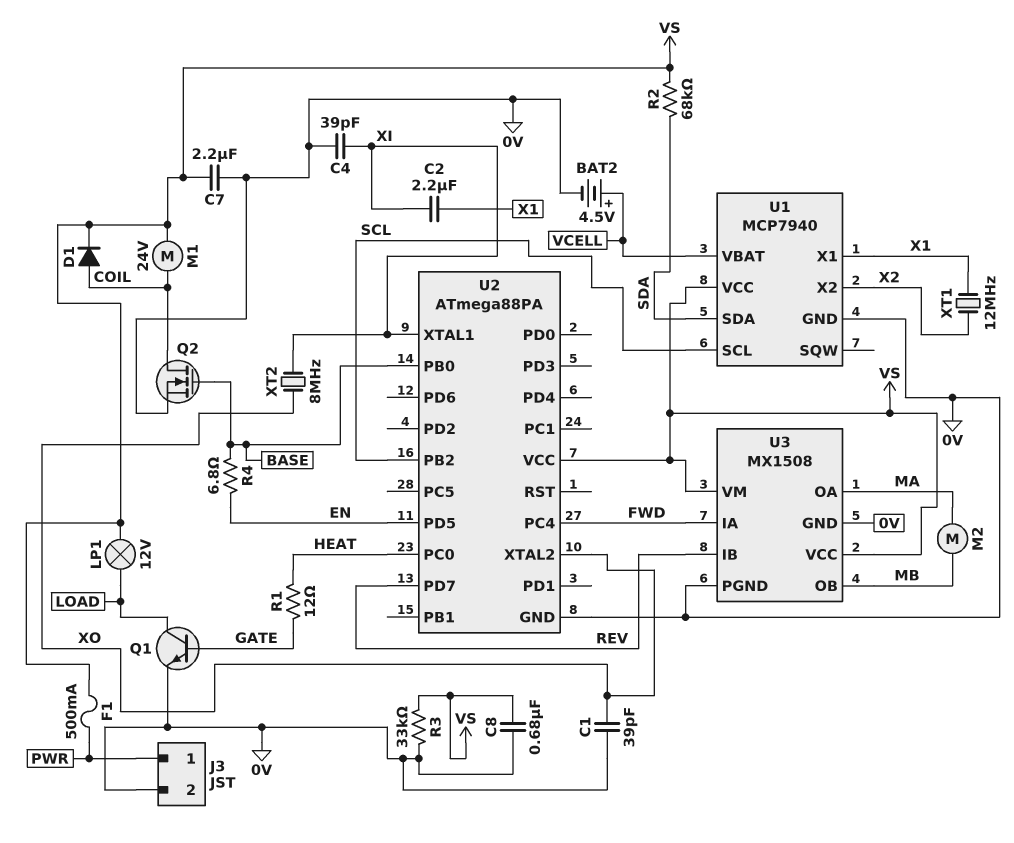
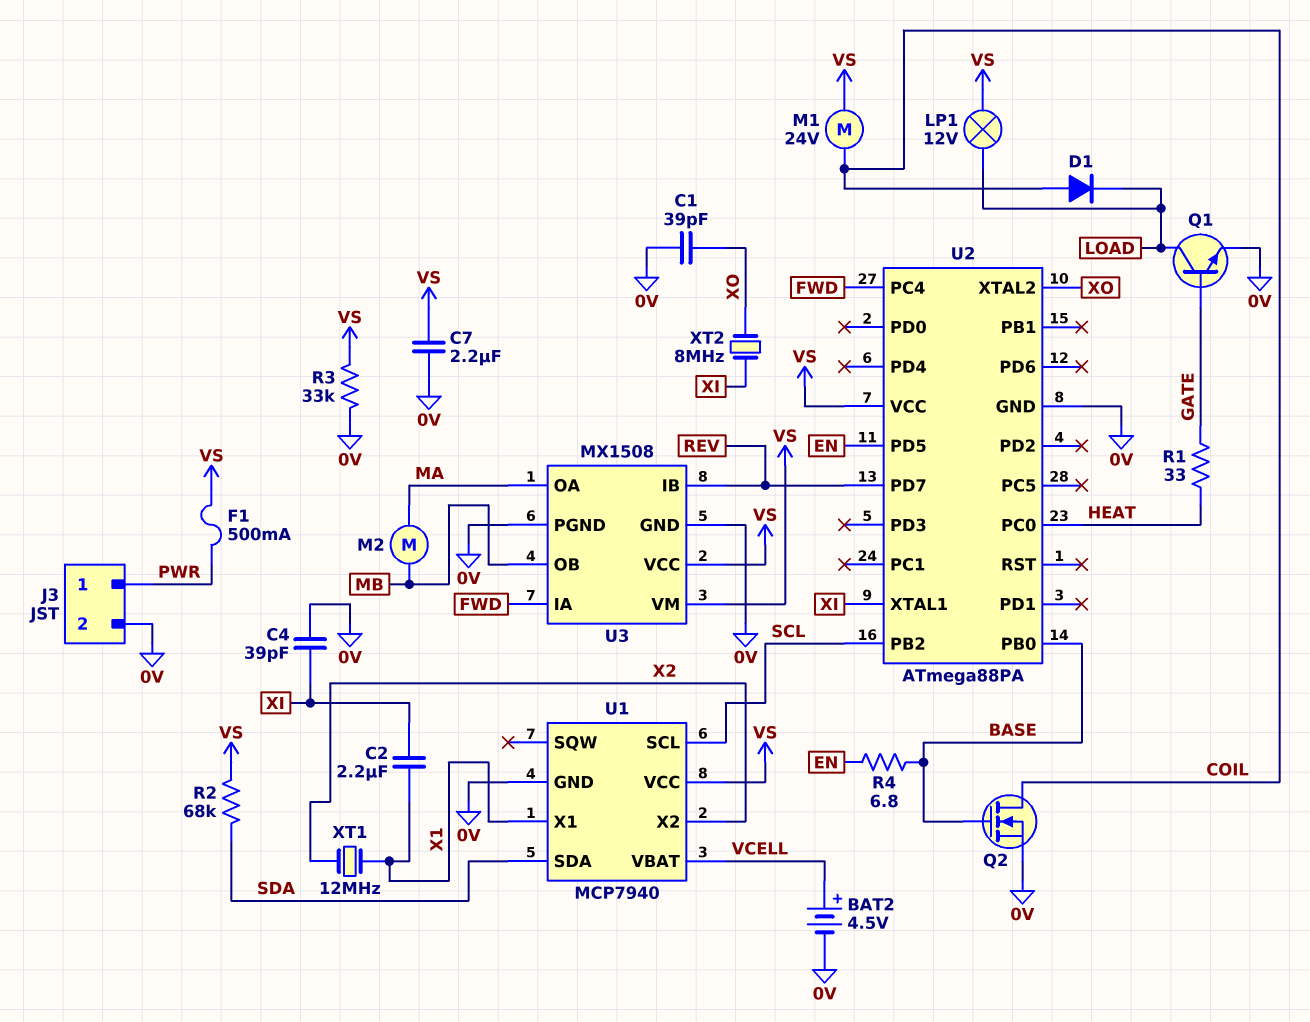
C8: 680nF (0V, VS) -> none
D1: diode (A COIL, K VS) -> diode (A COIL, K LOAD)
R1: 12 (GATE, HEAT) -> 33 (GATE, HEAT)

